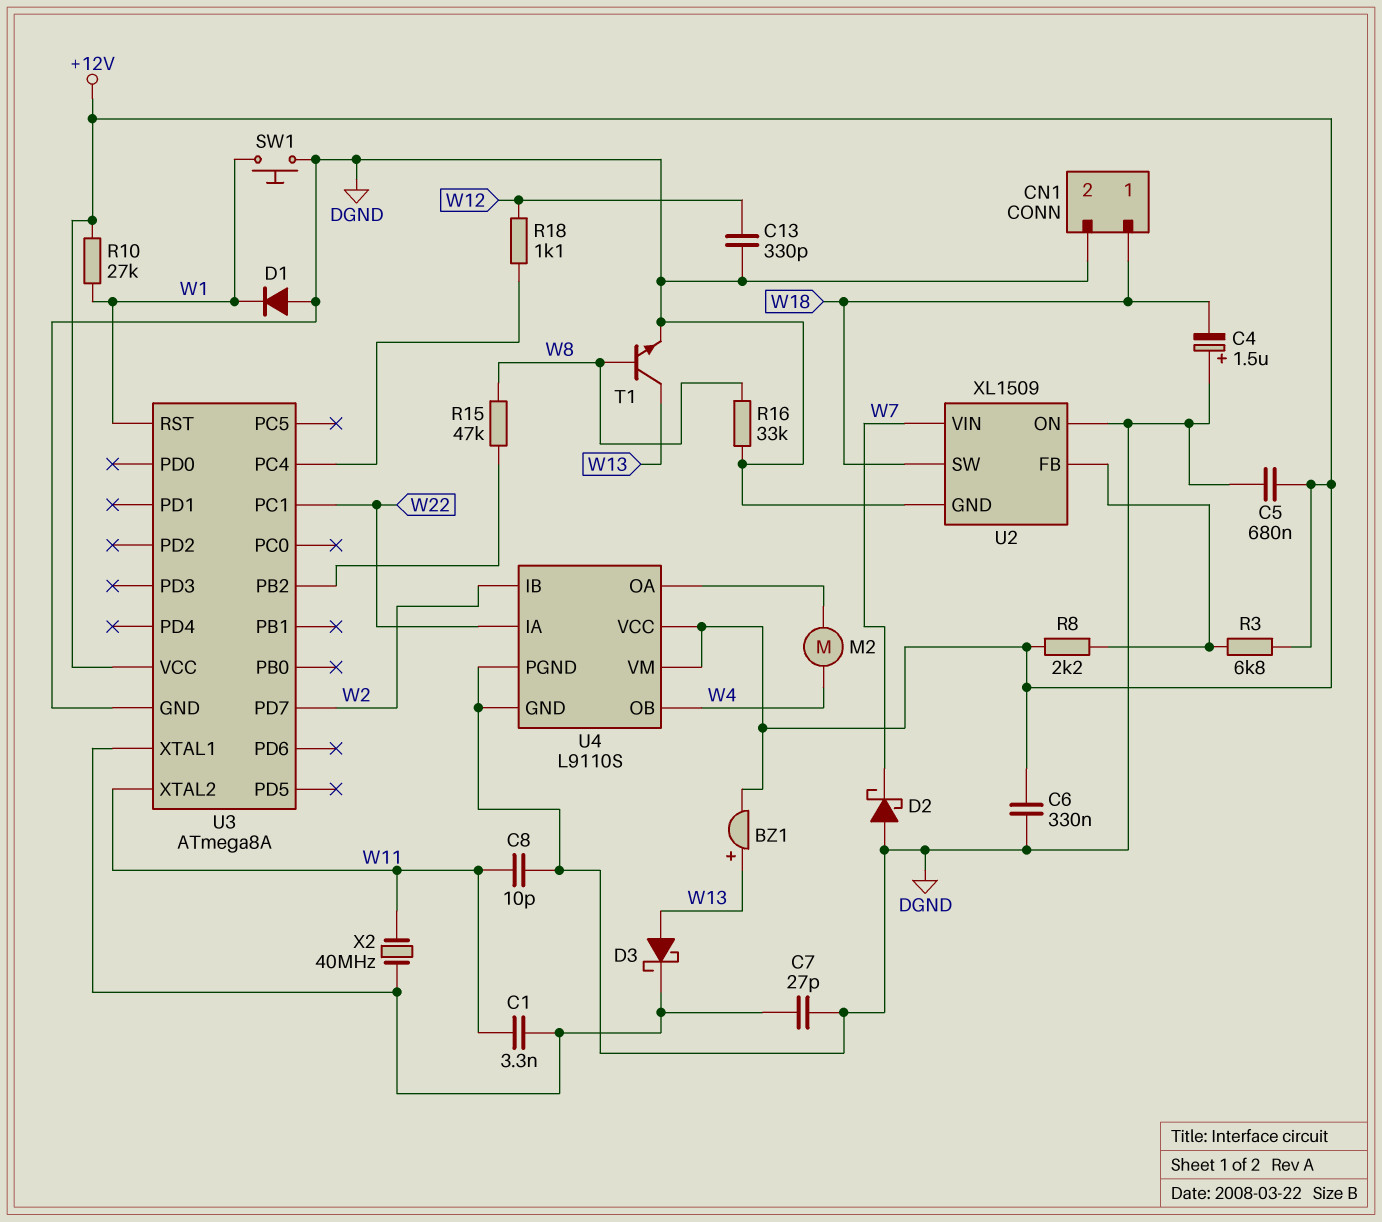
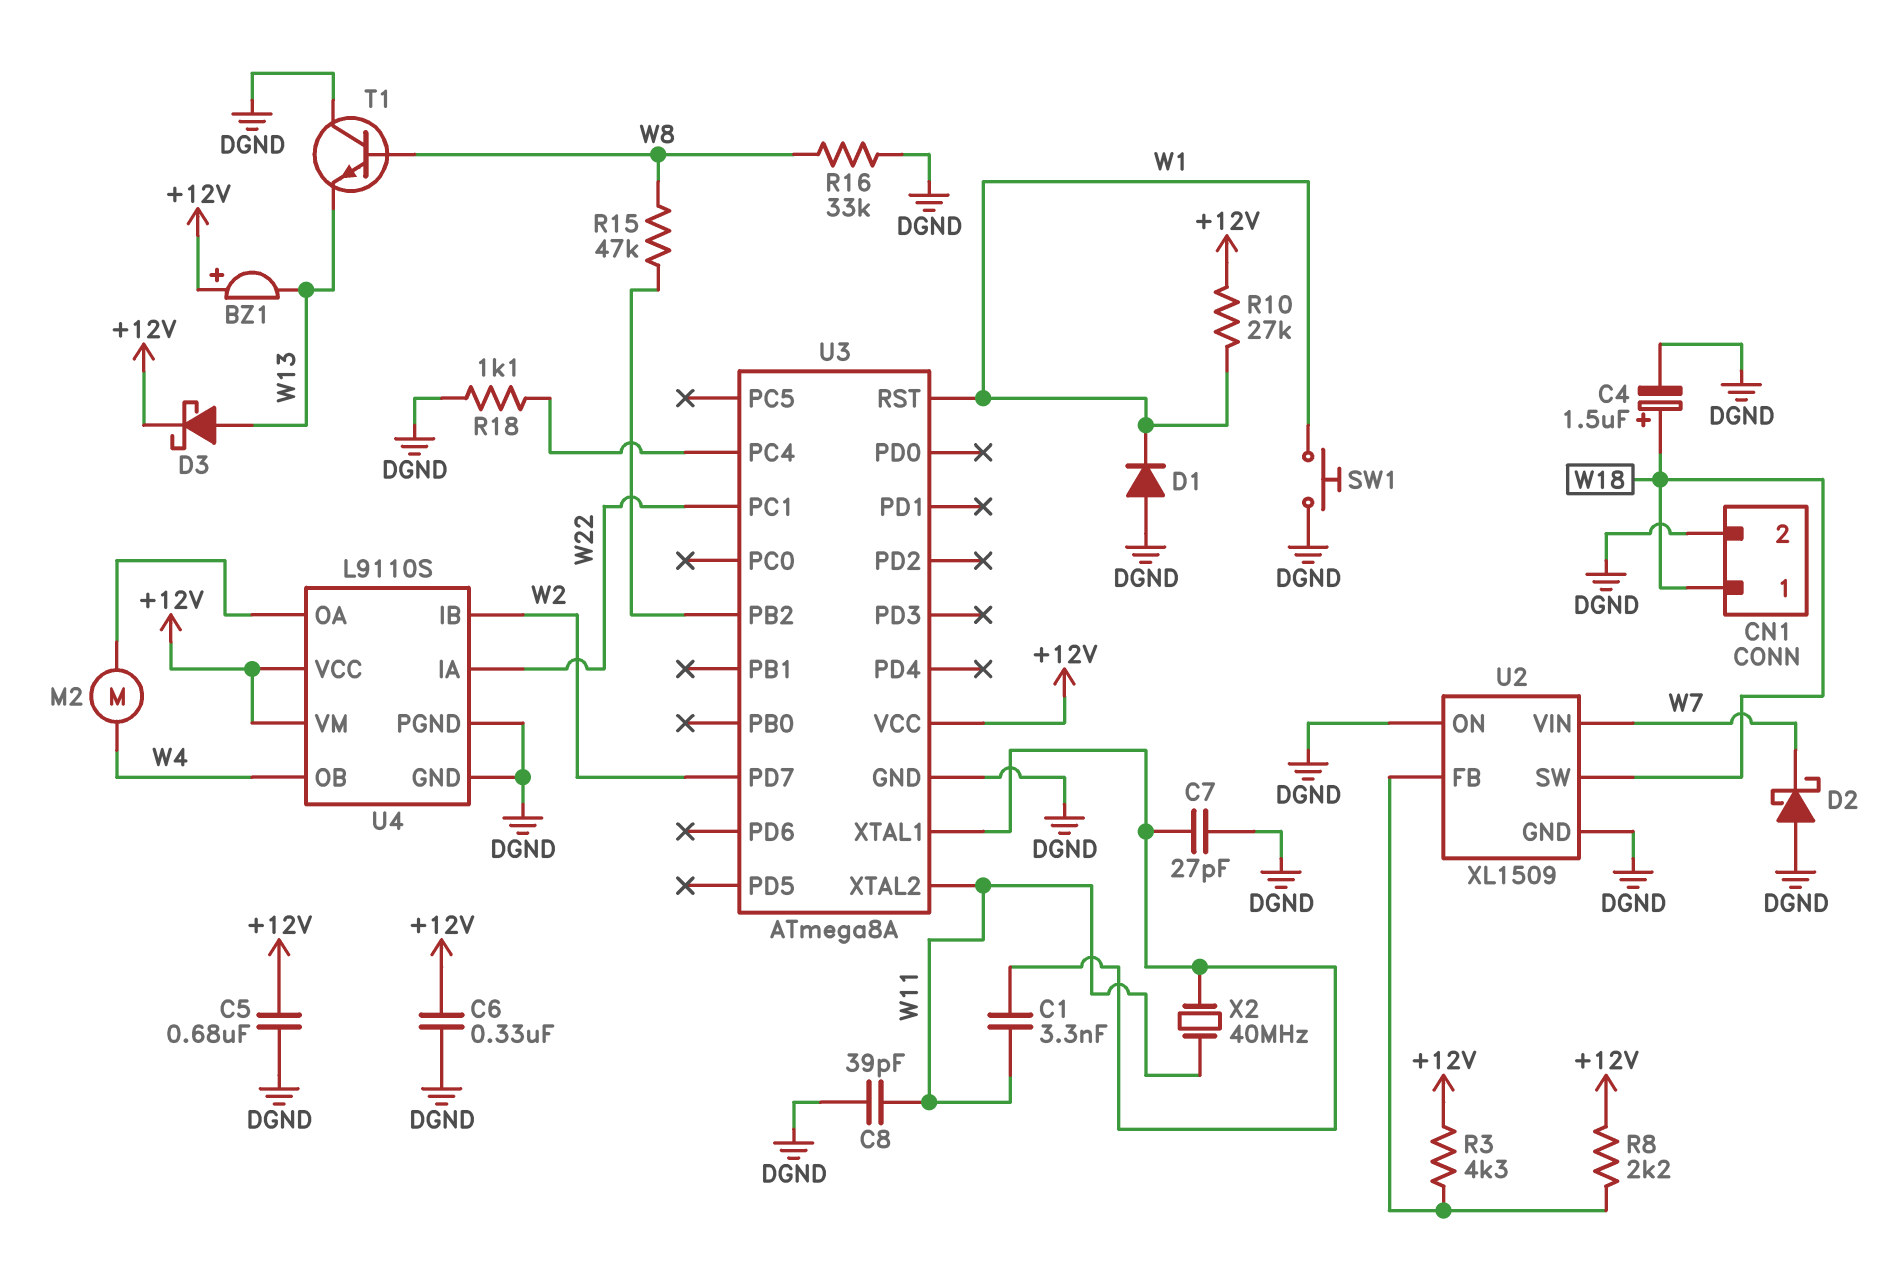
BZ1: buzzer (plus W13, minus +12V) -> buzzer (plus +12V, minus W13)
C4: 1.5uF (plus DGND, minus W18) -> 1.5uF (plus W18, minus DGND)
C8: 10pF (DGND, W11) -> 39pF (DGND, W11)
C13: 330pF (DGND, W12) -> none
D3: schottky (A W13, K U3/XTAL1) -> schottky (A W13, K +12V)
R3: 6.8k (+12V, U2/FB) -> 4.3k (+12V, U2/FB)
R18: 1.1k (U3/PC4, W12) -> 1.1k (DGND, U3/PC4)
T1: NPN (B W8, C W13, E DGND) -> NPN (B W8, C DGND, E W13)

